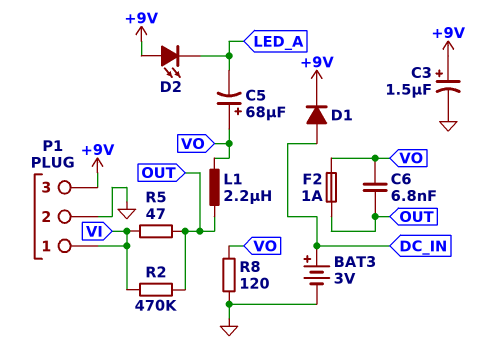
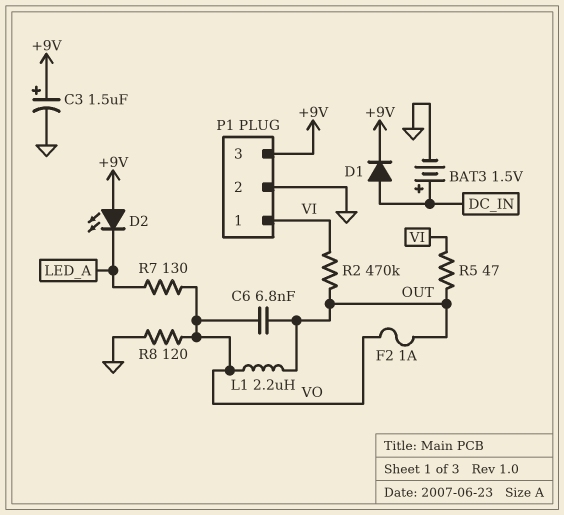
BAT3: 3V (plus DC_IN, minus GND) -> 1.5V (plus DC_IN, minus GND)
C5: 68uF (plus VO, minus LED_A) -> none
R7: none -> 130 (LED_A, VO)

